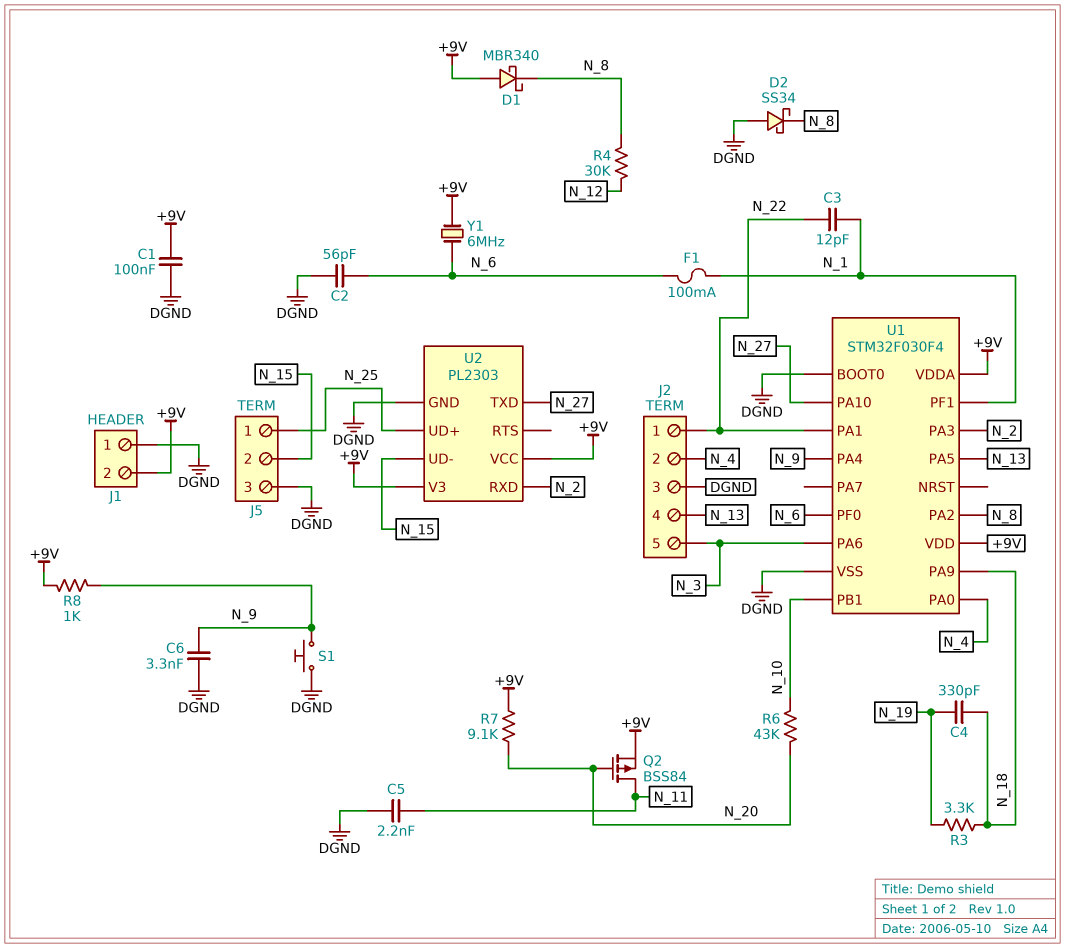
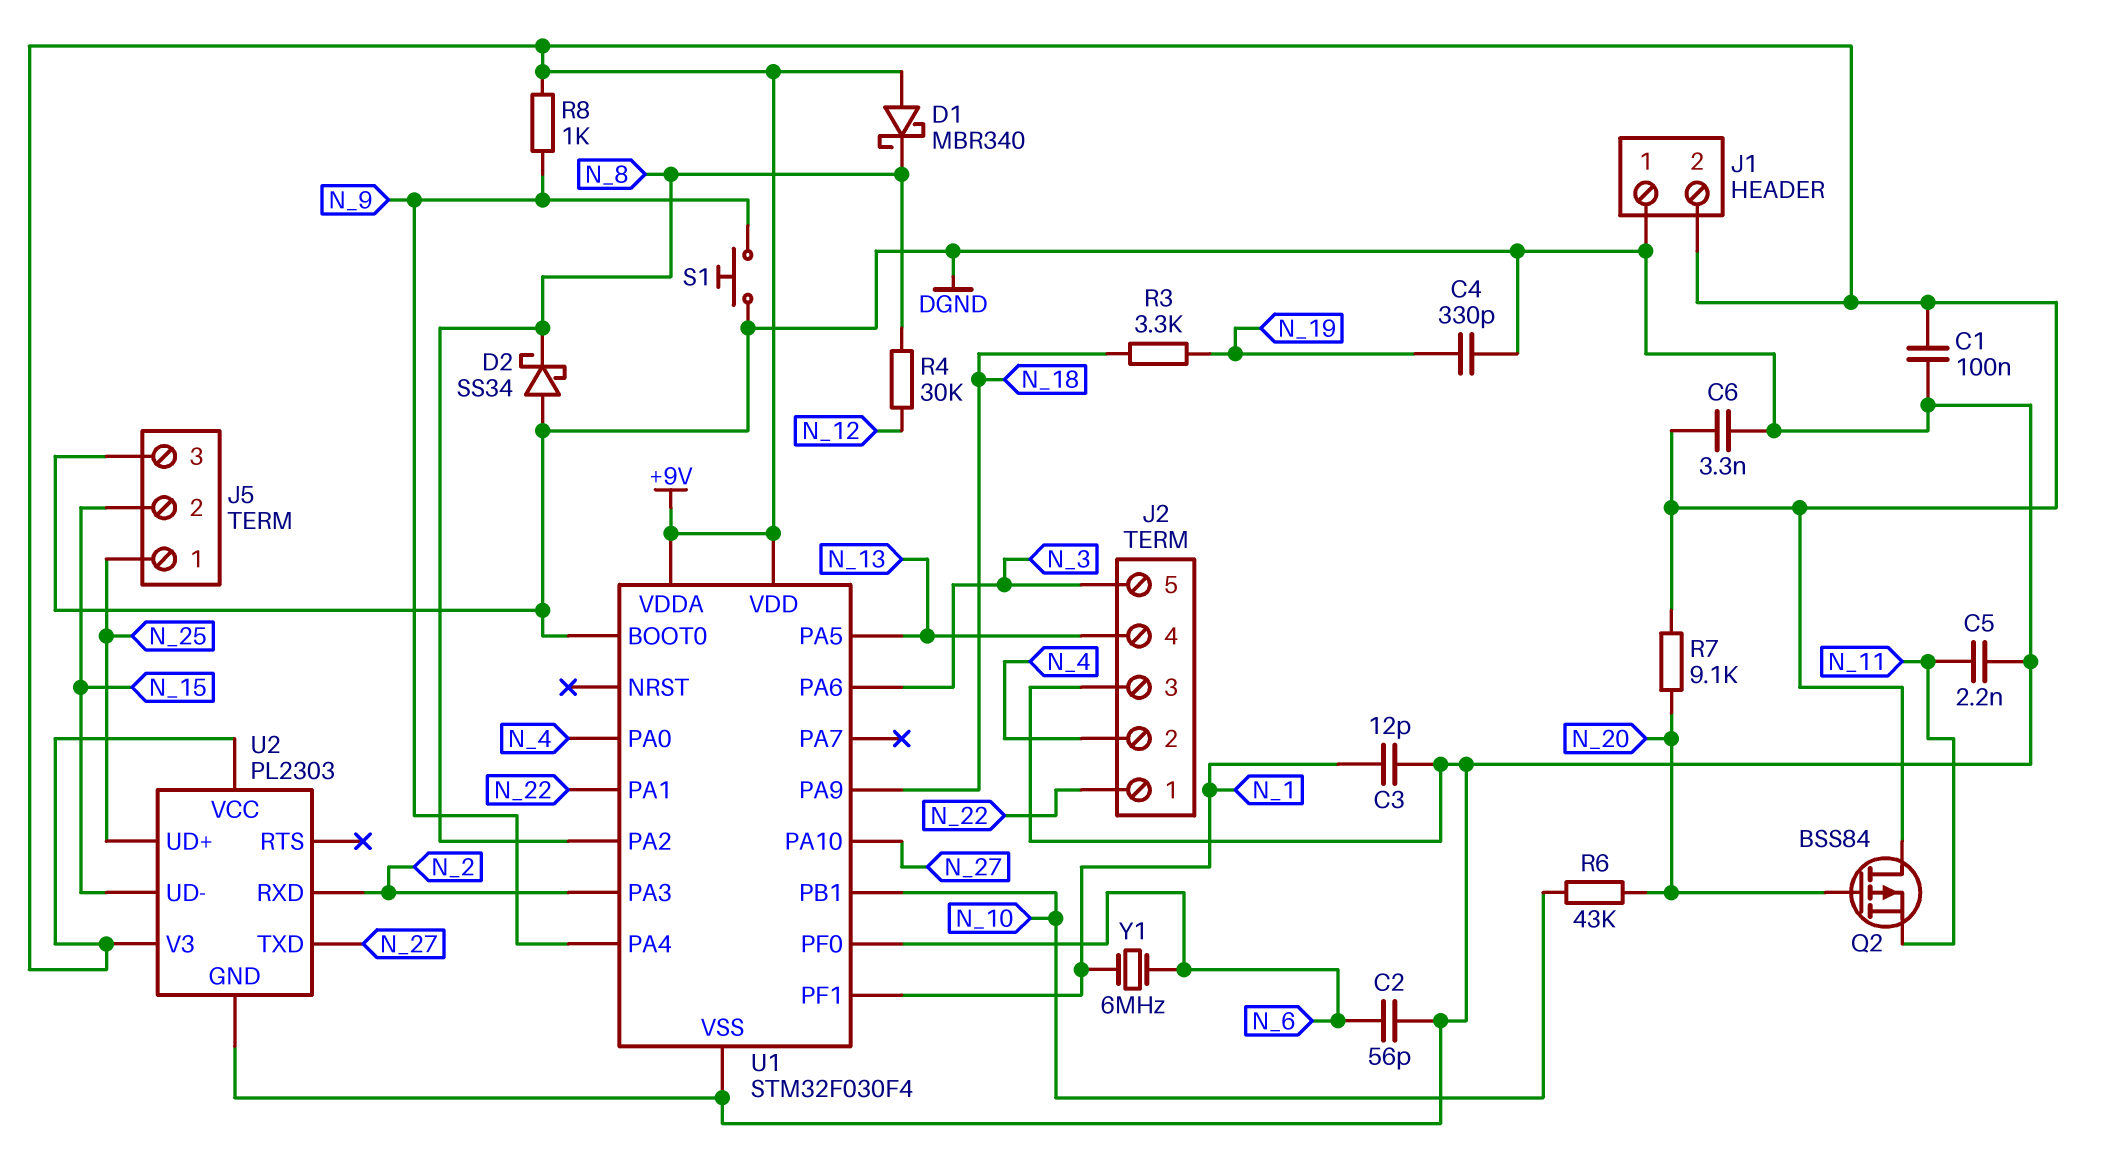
C3: 12pF (N_1, N_22) -> 12pF (DGND, N_1)
C4: 330pF (N_18, N_19) -> 330pF (DGND, N_19)
C6: 3.3nF (DGND, N_9) -> 3.3nF (+9V, DGND)
F1: 100mA (N_1, N_6) -> none
Q2: PMOS BSS84 (G N_20, D N_11, S +9V) -> PMOS BSS84 (G N_20, D +9V, S N_11)
Y1: 6MHz (+9V, N_6) -> 6MHz (N_1, N_6)

